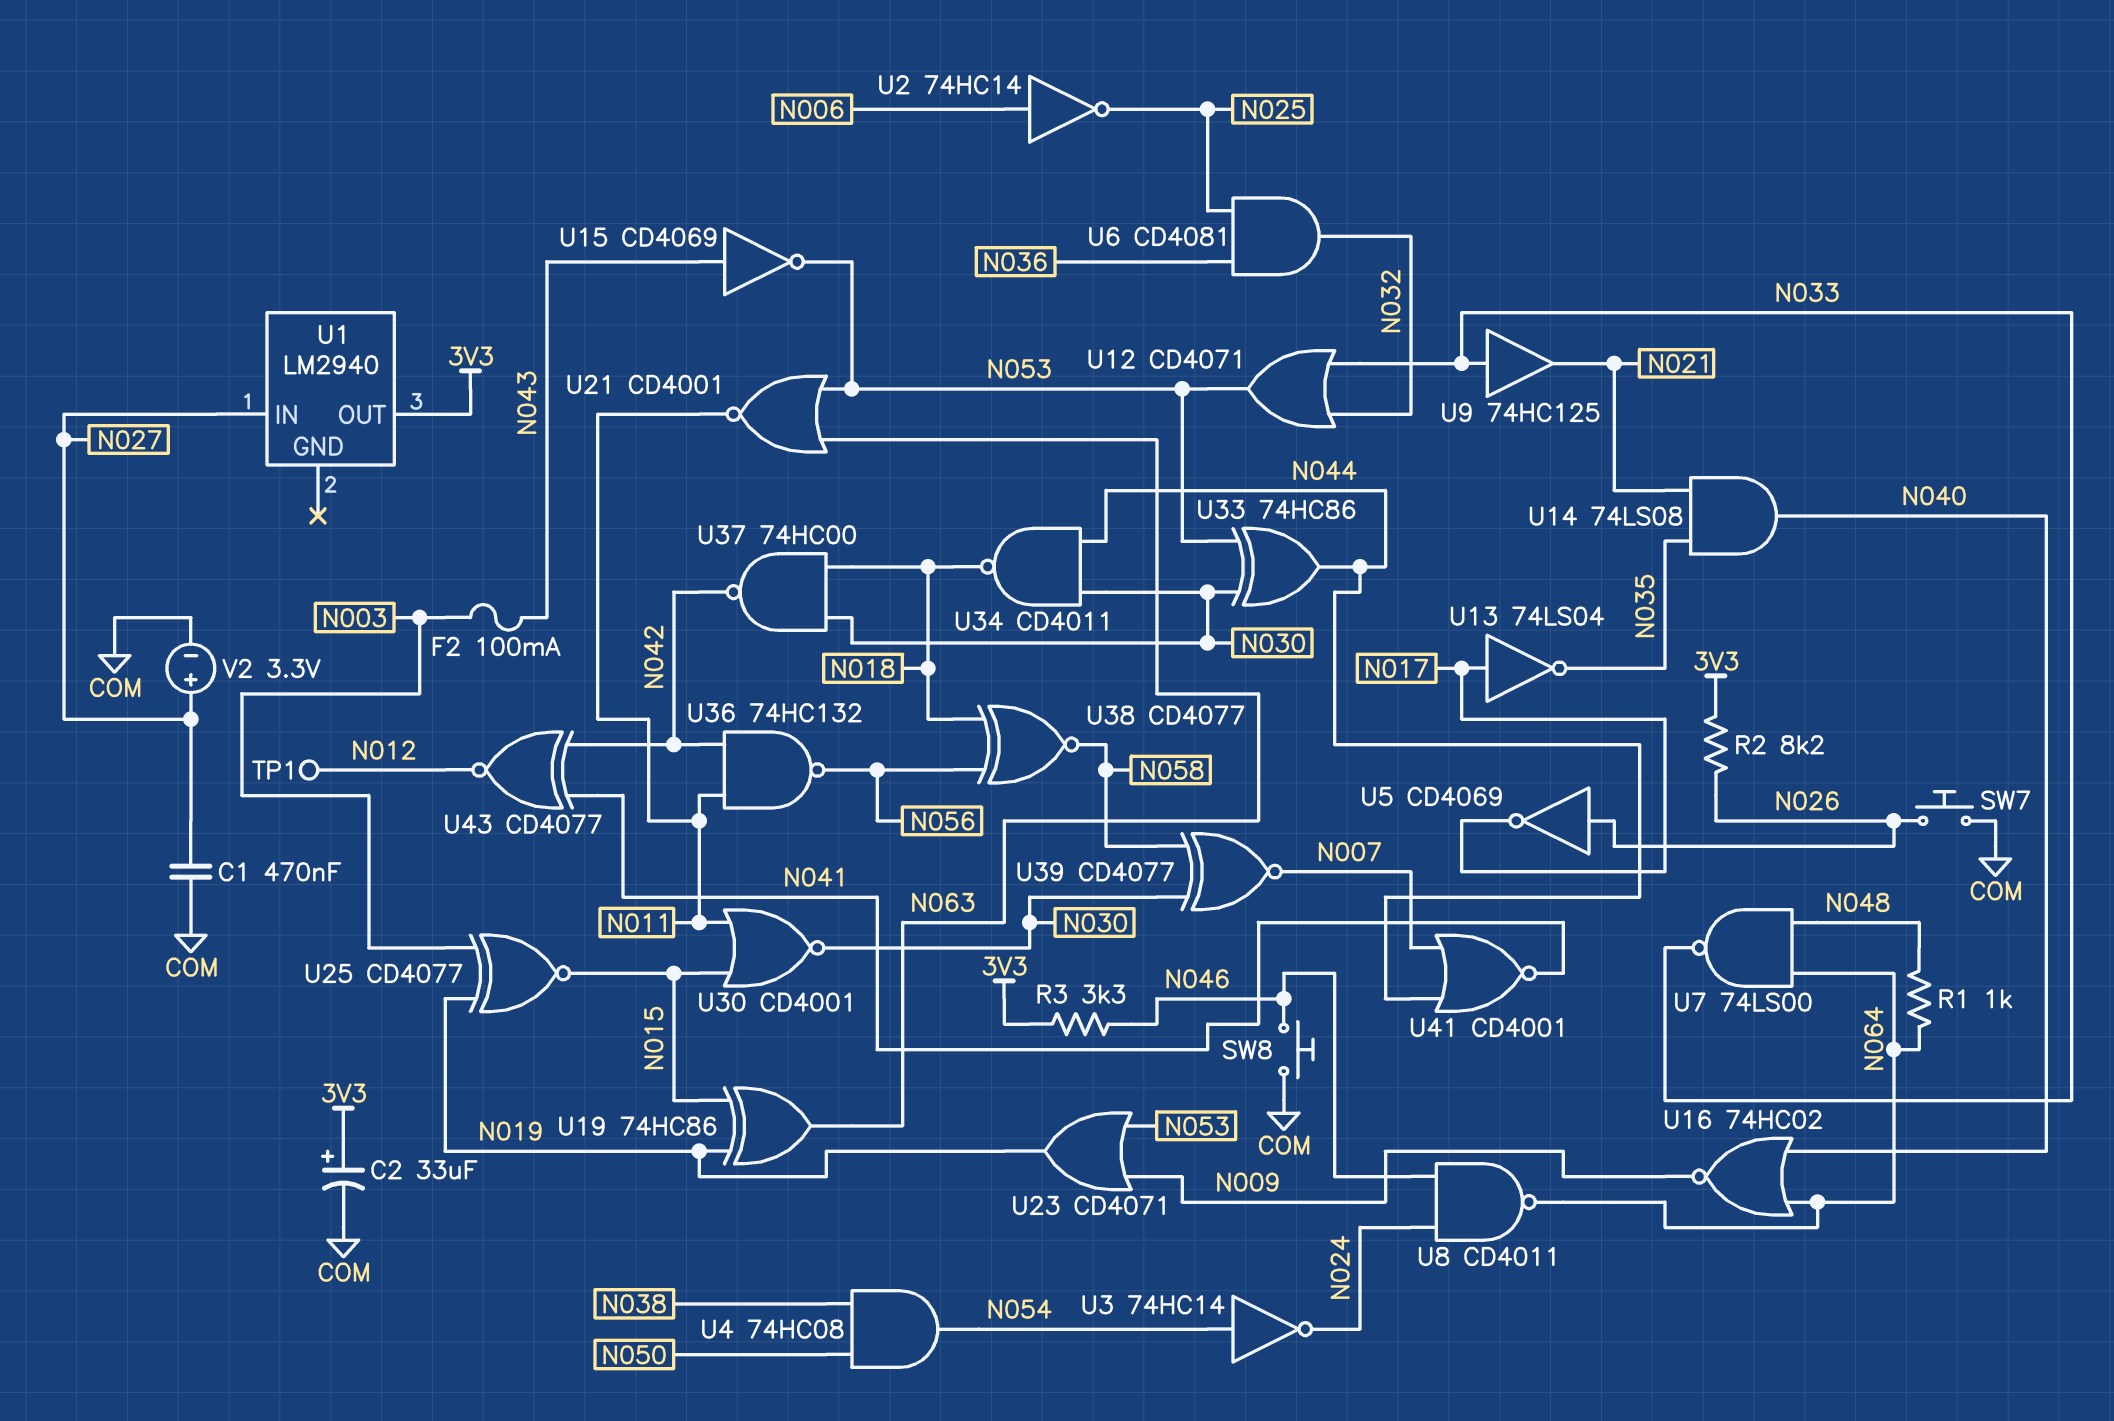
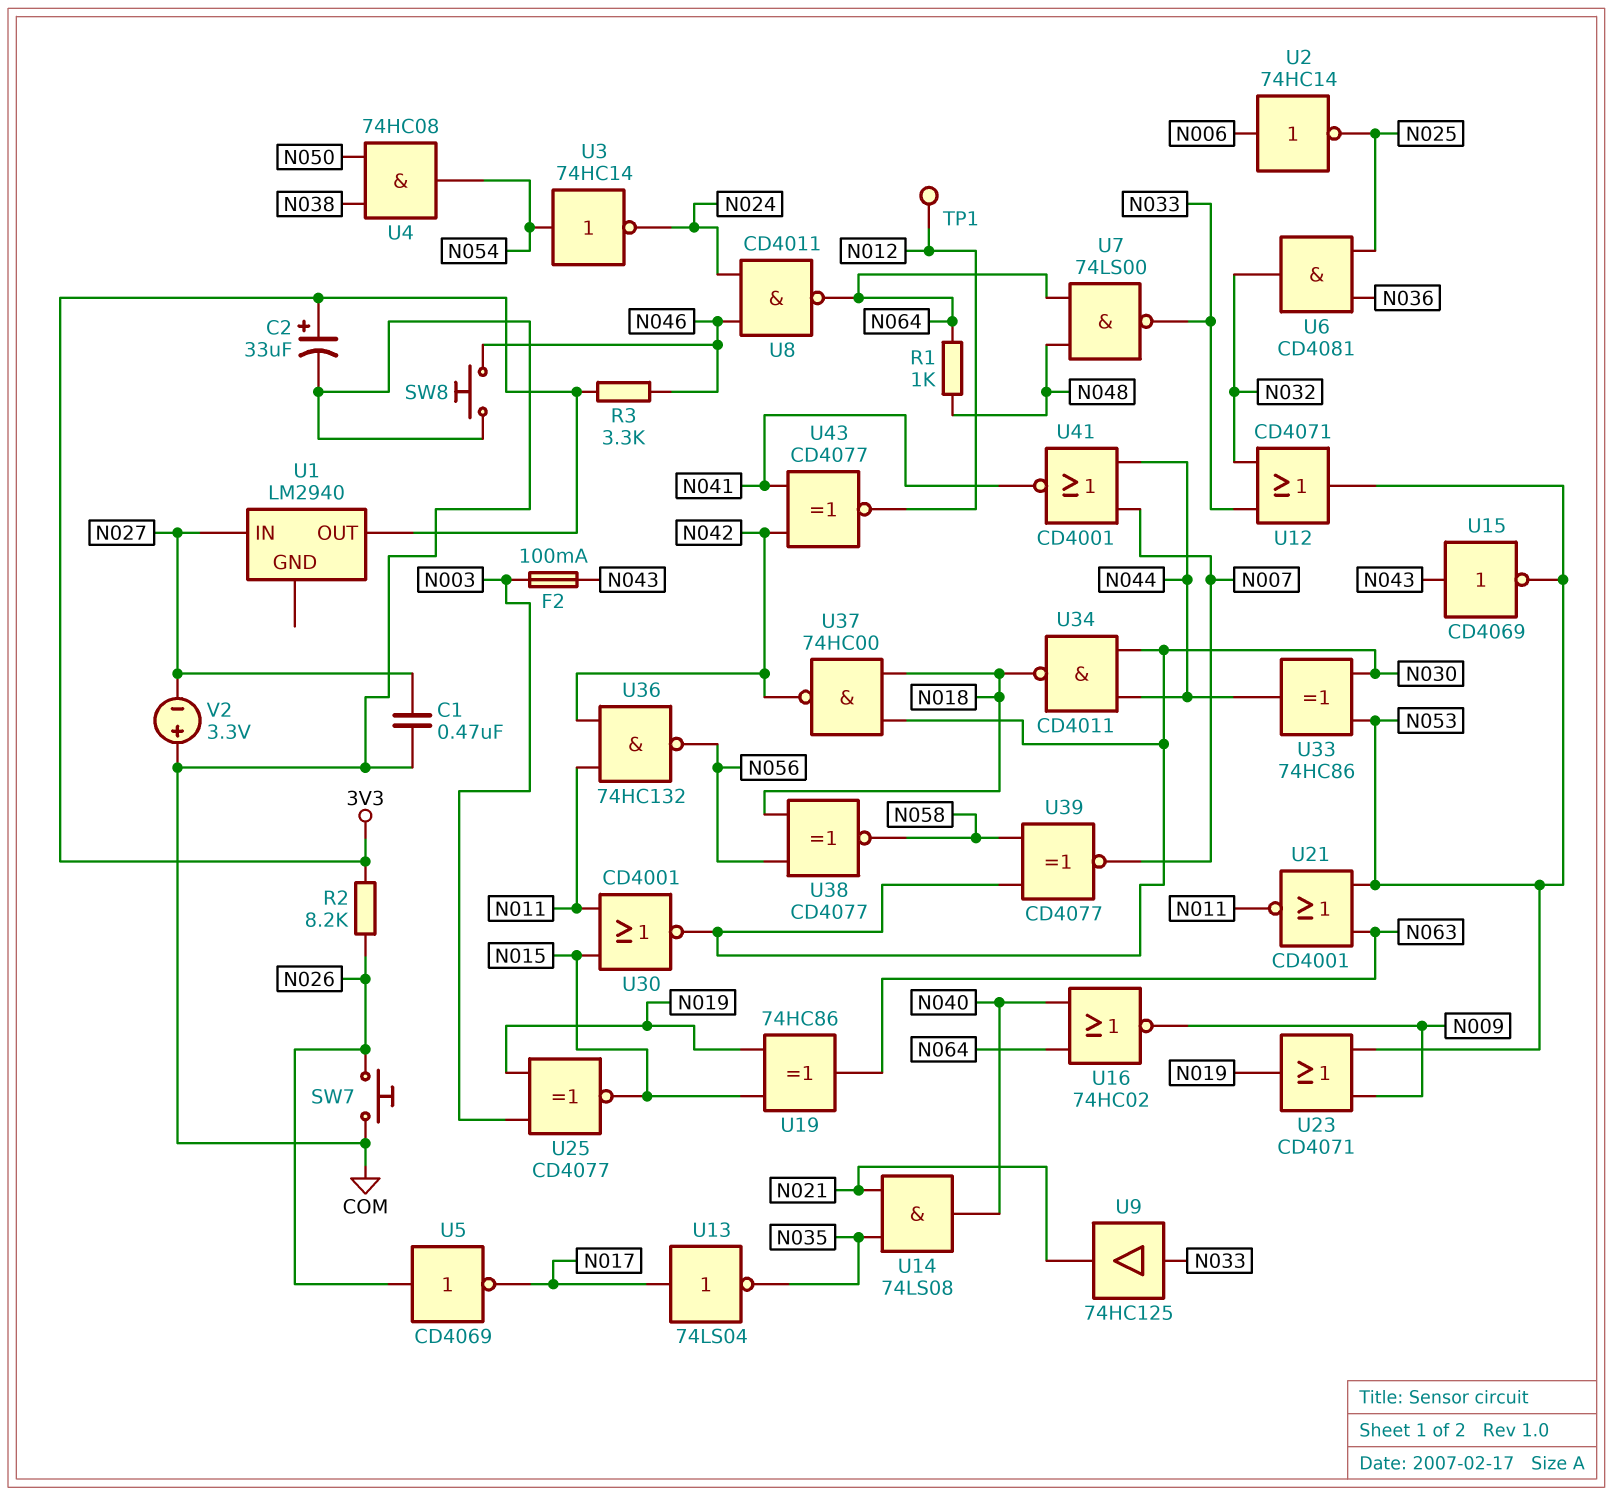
V2: 3.3V (plus N027, minus COM) -> 3.3V (plus COM, minus N027)

